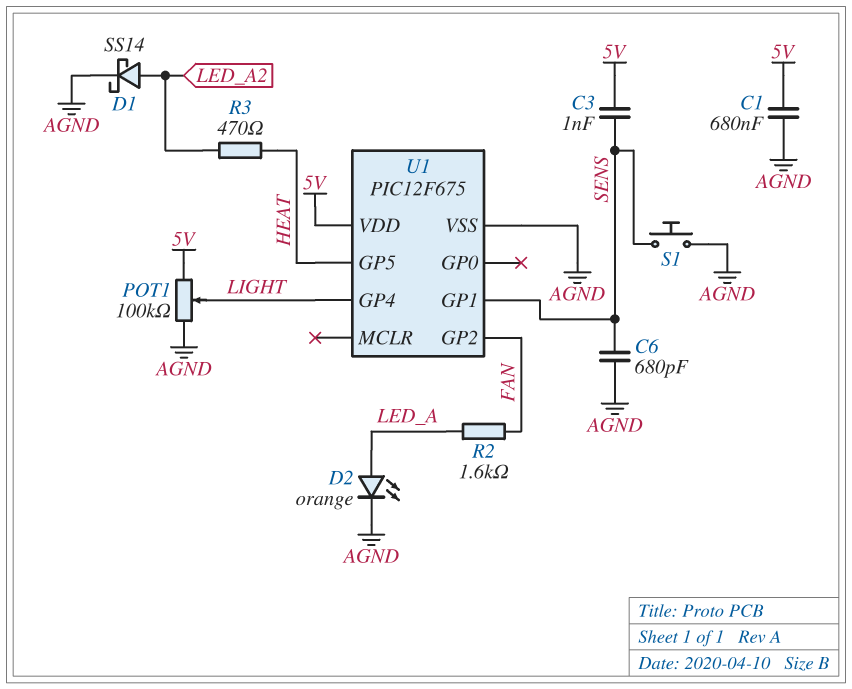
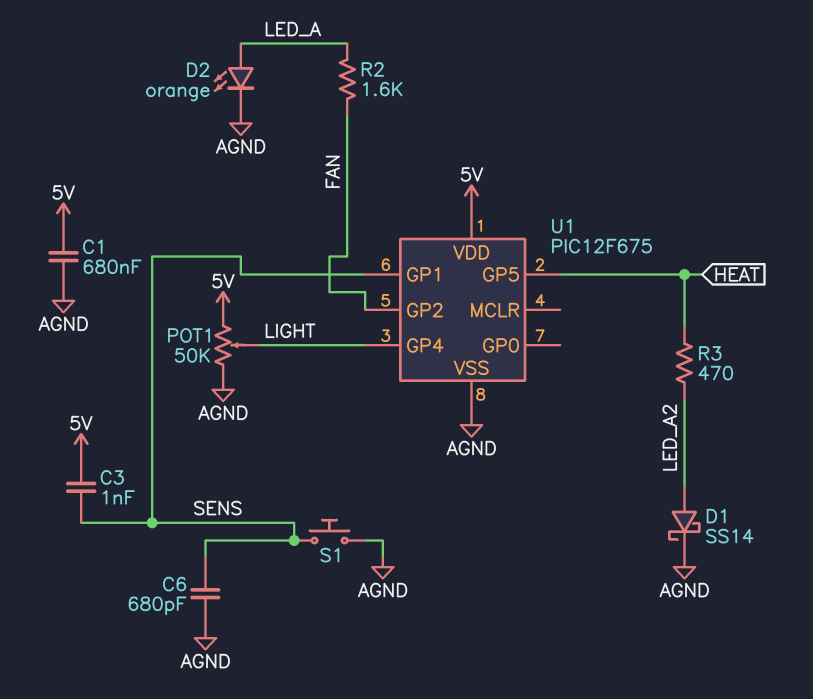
POT1: 100k (5V, AGND, wiper LIGHT) -> 50k (5V, AGND, wiper LIGHT)

